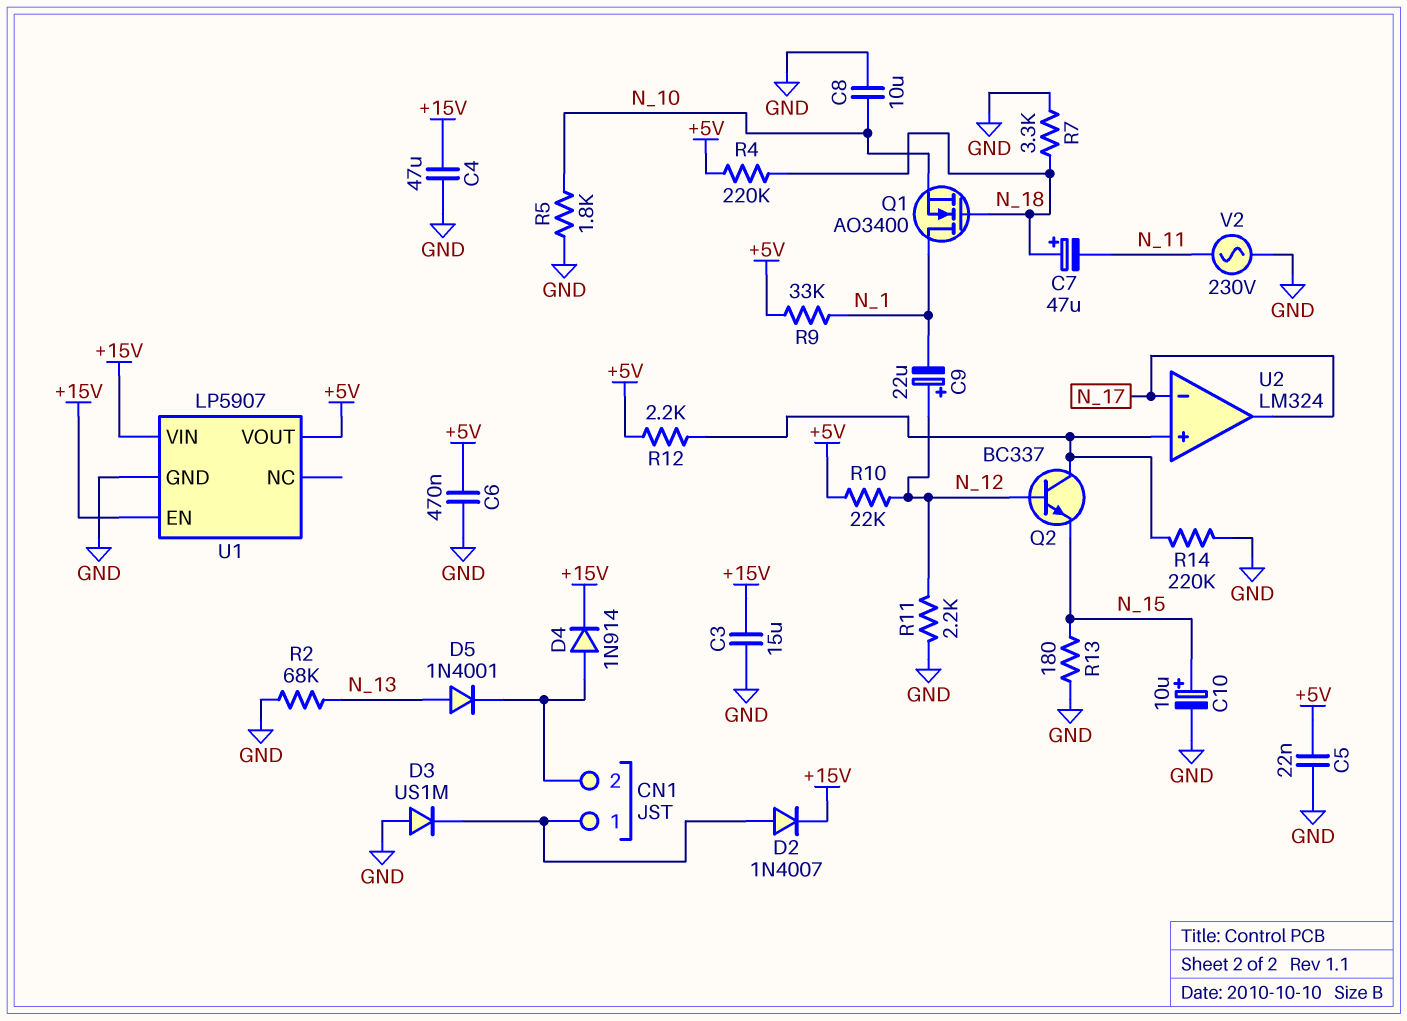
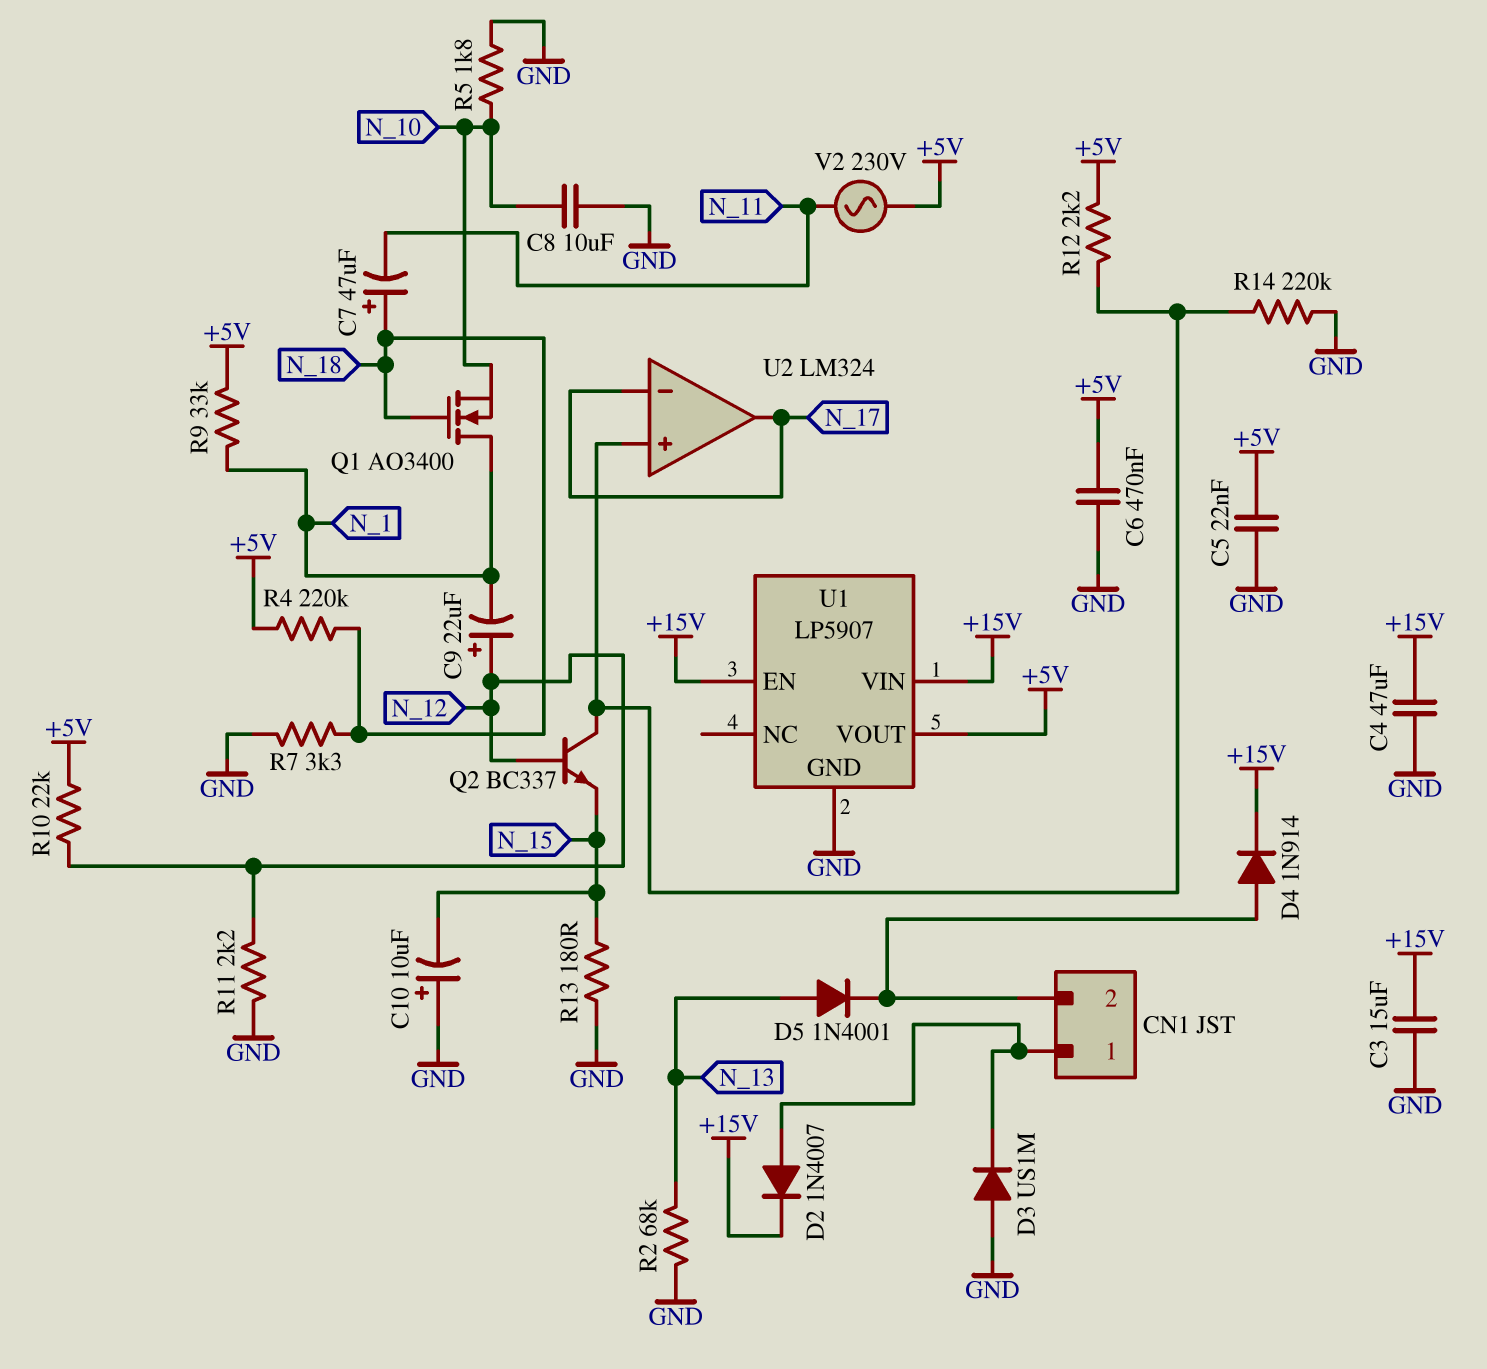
C10: 10uF (plus N_15, minus GND) -> 10uF (plus GND, minus N_15)
V2: AC 230V (GND, N_11) -> AC 230V (+5V, N_11)

